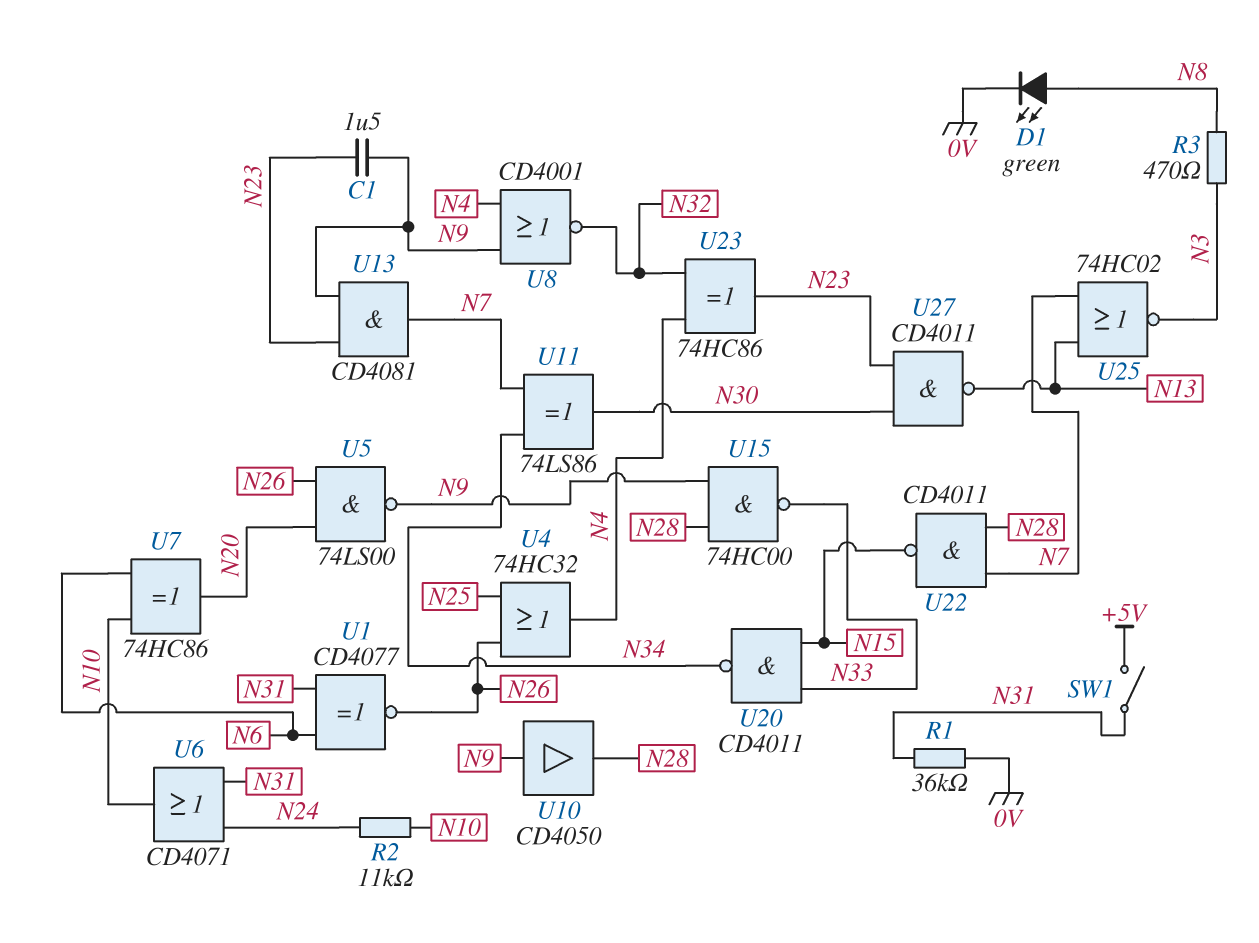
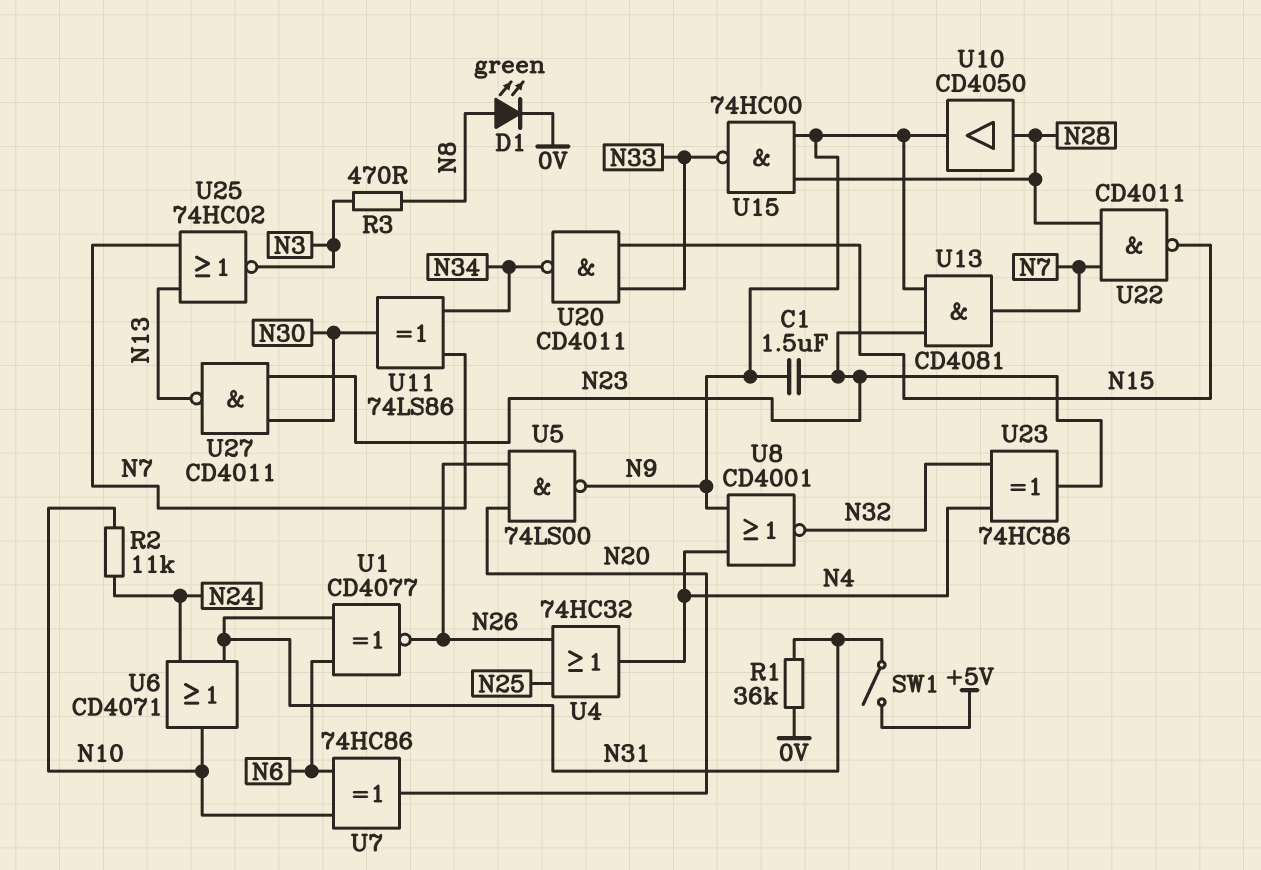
U10: buffer CD4050 (in N9, out N28) -> buffer CD4050 (in N28, out N9)

